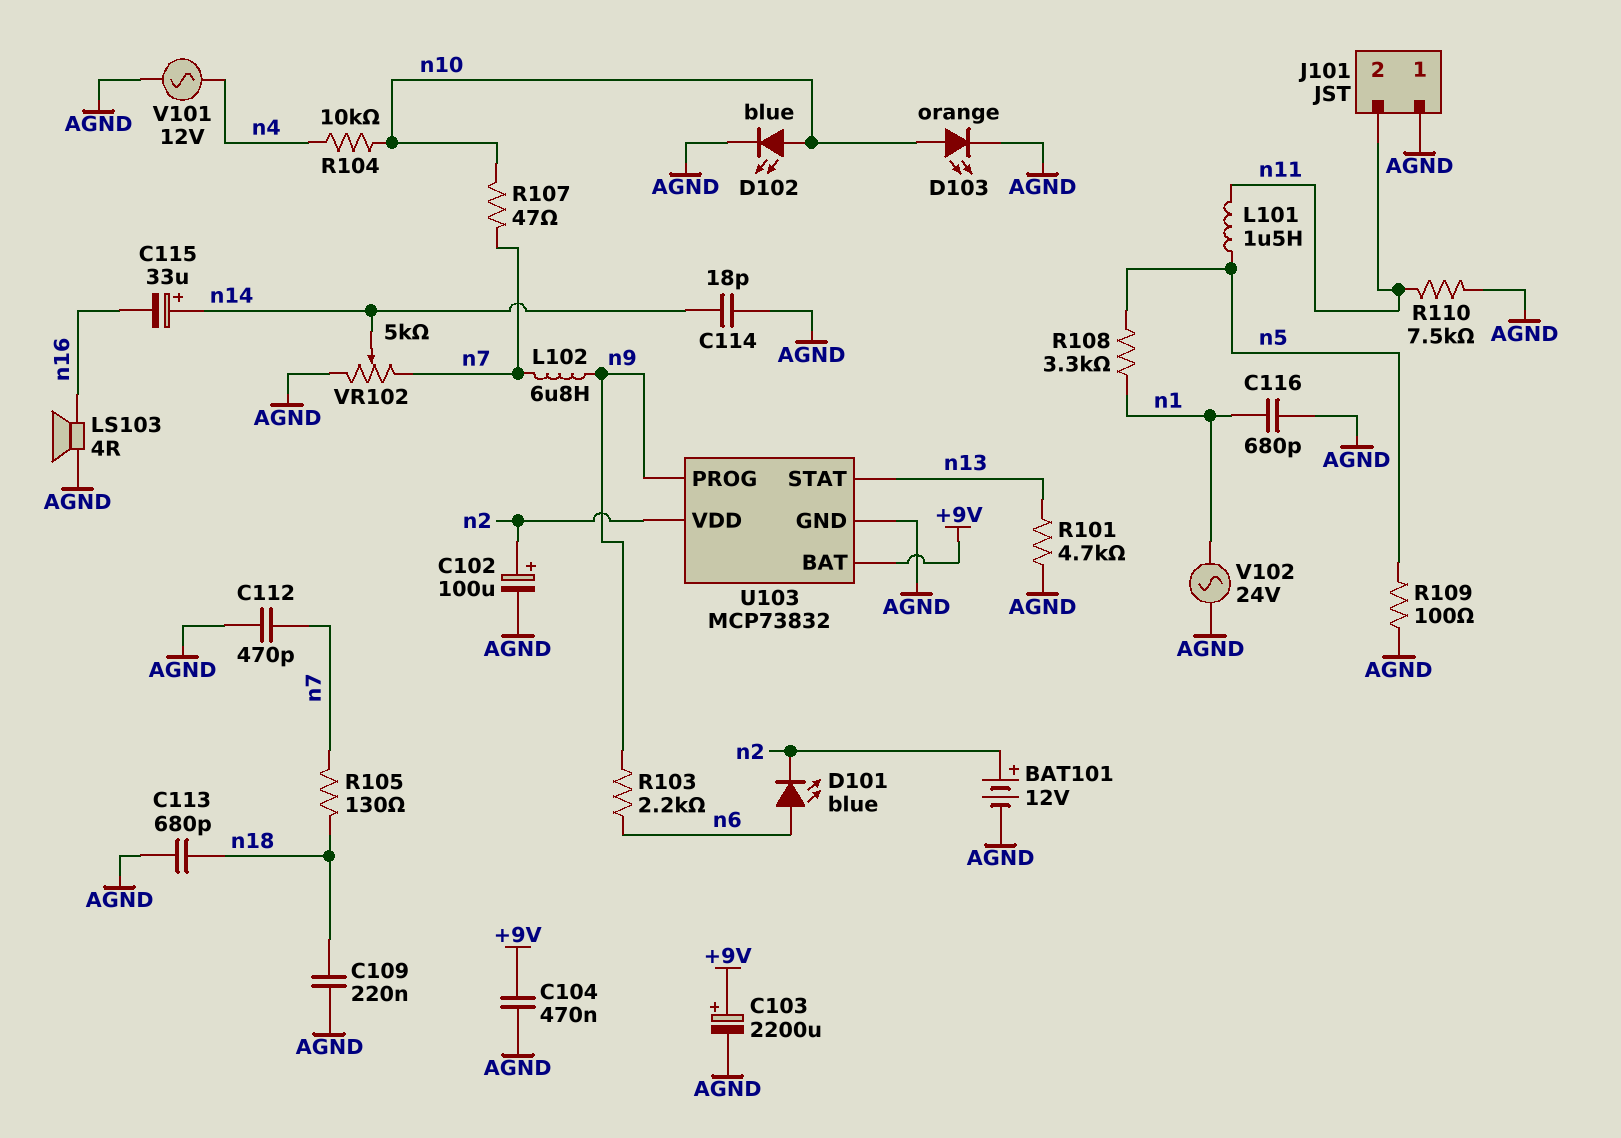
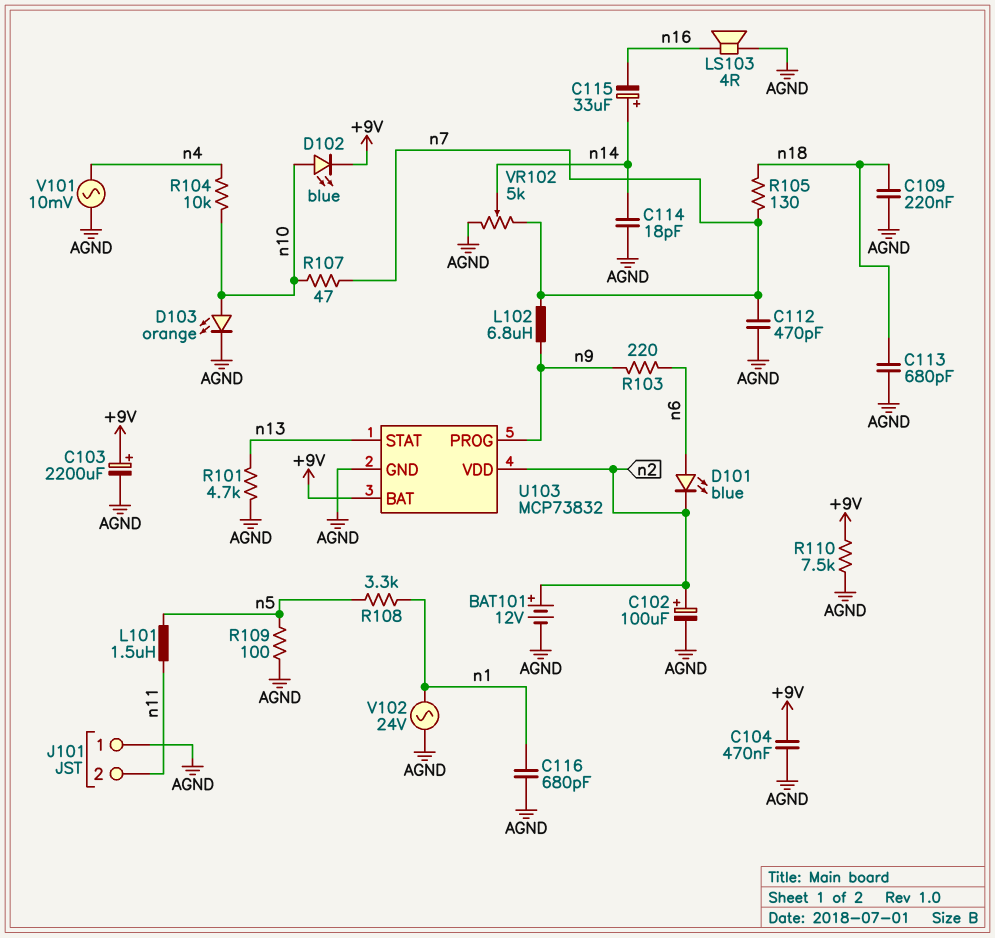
D102: LED blue (A n10, K AGND) -> LED blue (A n10, K +9V)
R103: 2.2k (n6, n9) -> 220 (n6, n9)
R110: 7.5k (AGND, n11) -> 7.5k (+9V, AGND)
V101: AC 12V (AGND, n4) -> AC 10mV (AGND, n4)

